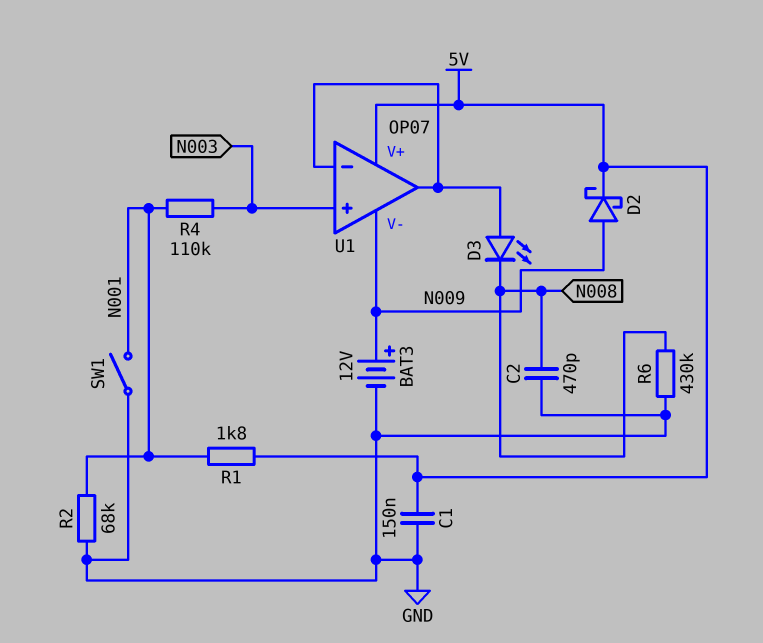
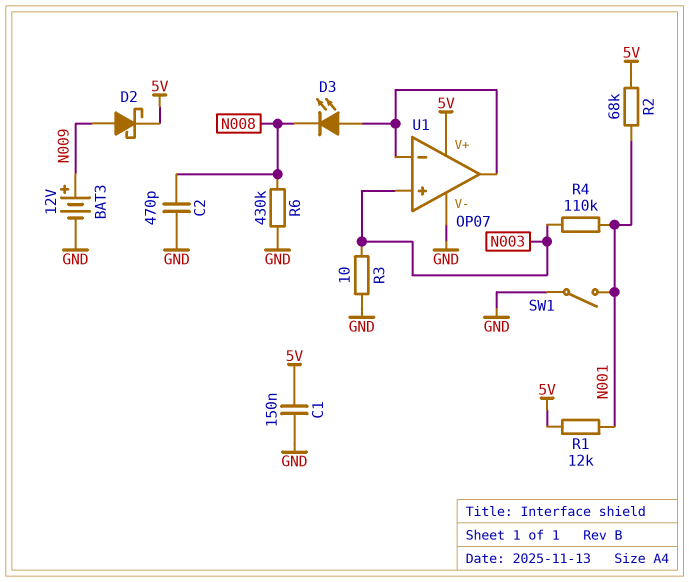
R1: 1.8k (5V, N001) -> 12k (5V, N001)
R2: 68k (GND, N001) -> 68k (5V, N001)
R3: none -> 10 (GND, N003)
U1 pin V-: N009 -> GND

